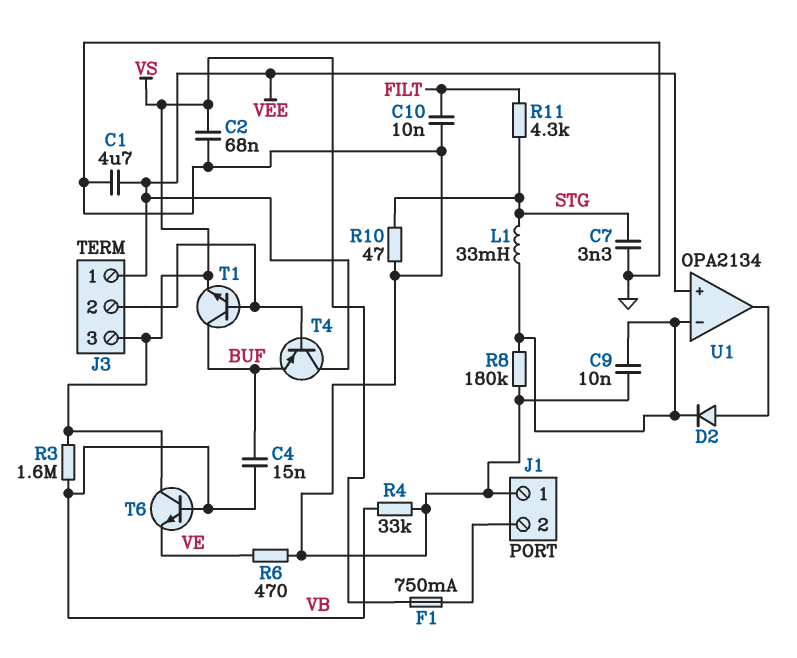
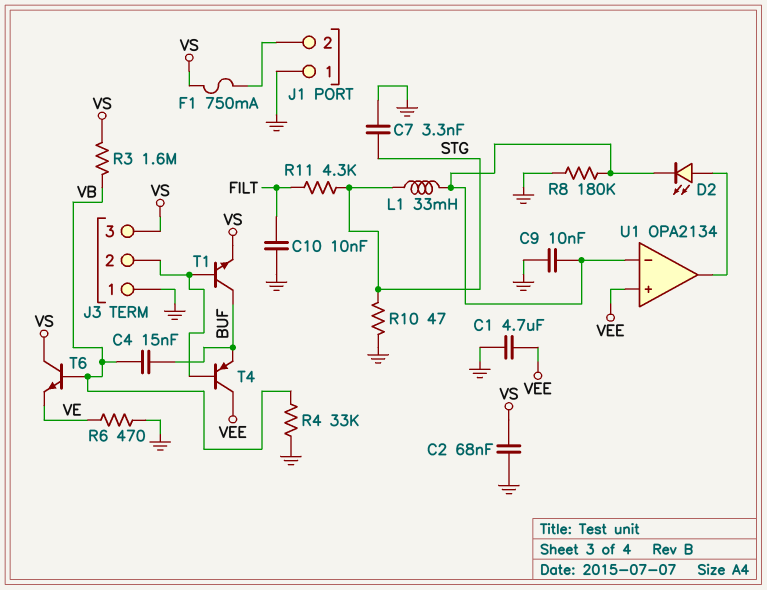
D2: diode (A U1/out, K U1/in-) -> LED (A U1/out, K U1/in-)
J3 pin 1: VEE -> GND

